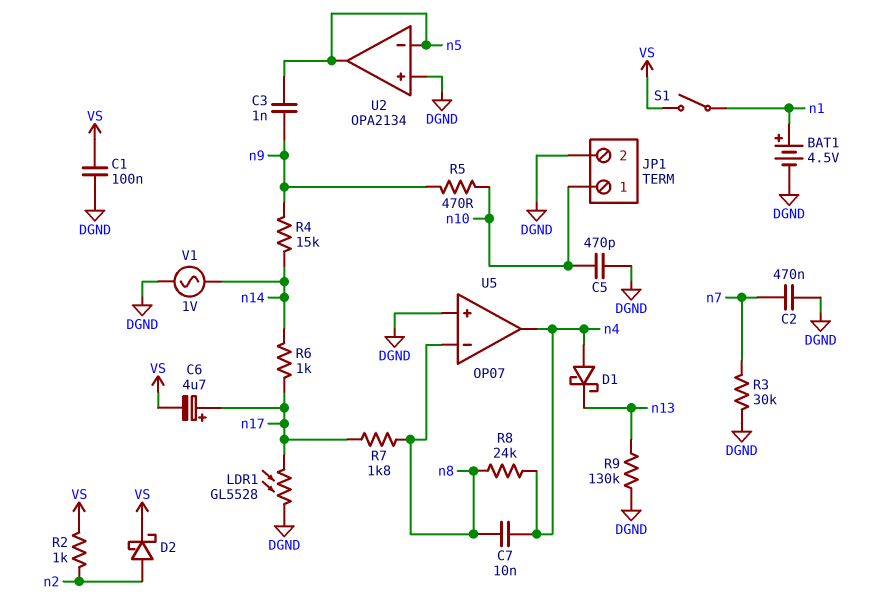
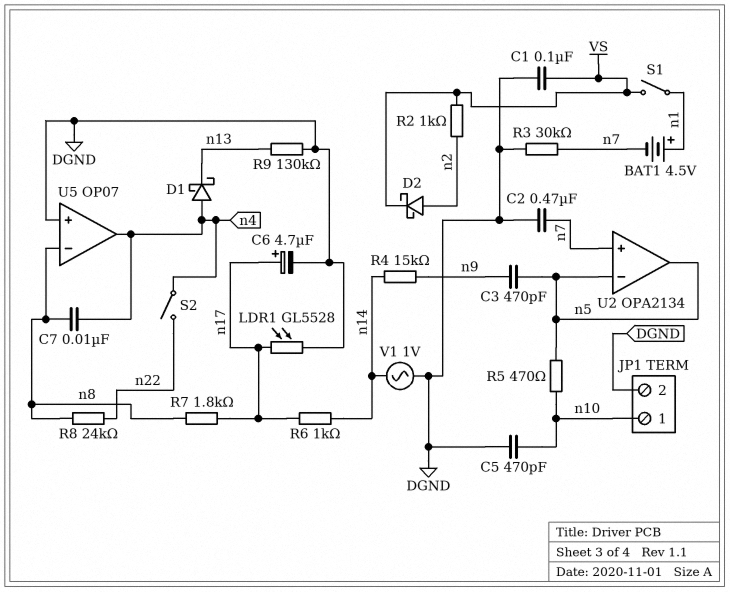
BAT1: 4.5V (plus n1, minus DGND) -> 4.5V (plus n1, minus n7)
C3: 1nF (n5, n9) -> 470pF (n5, n9)
C6: 4.7uF (plus n17, minus VS) -> 4.7uF (plus n17, minus DGND)
R5: 470 (n9, n10) -> 470 (n5, n10)
R8: 24k (n4, n8) -> 24k (n8, n22)
S2: none -> switch (n4, n22)
U2 pin in+: DGND -> n7

